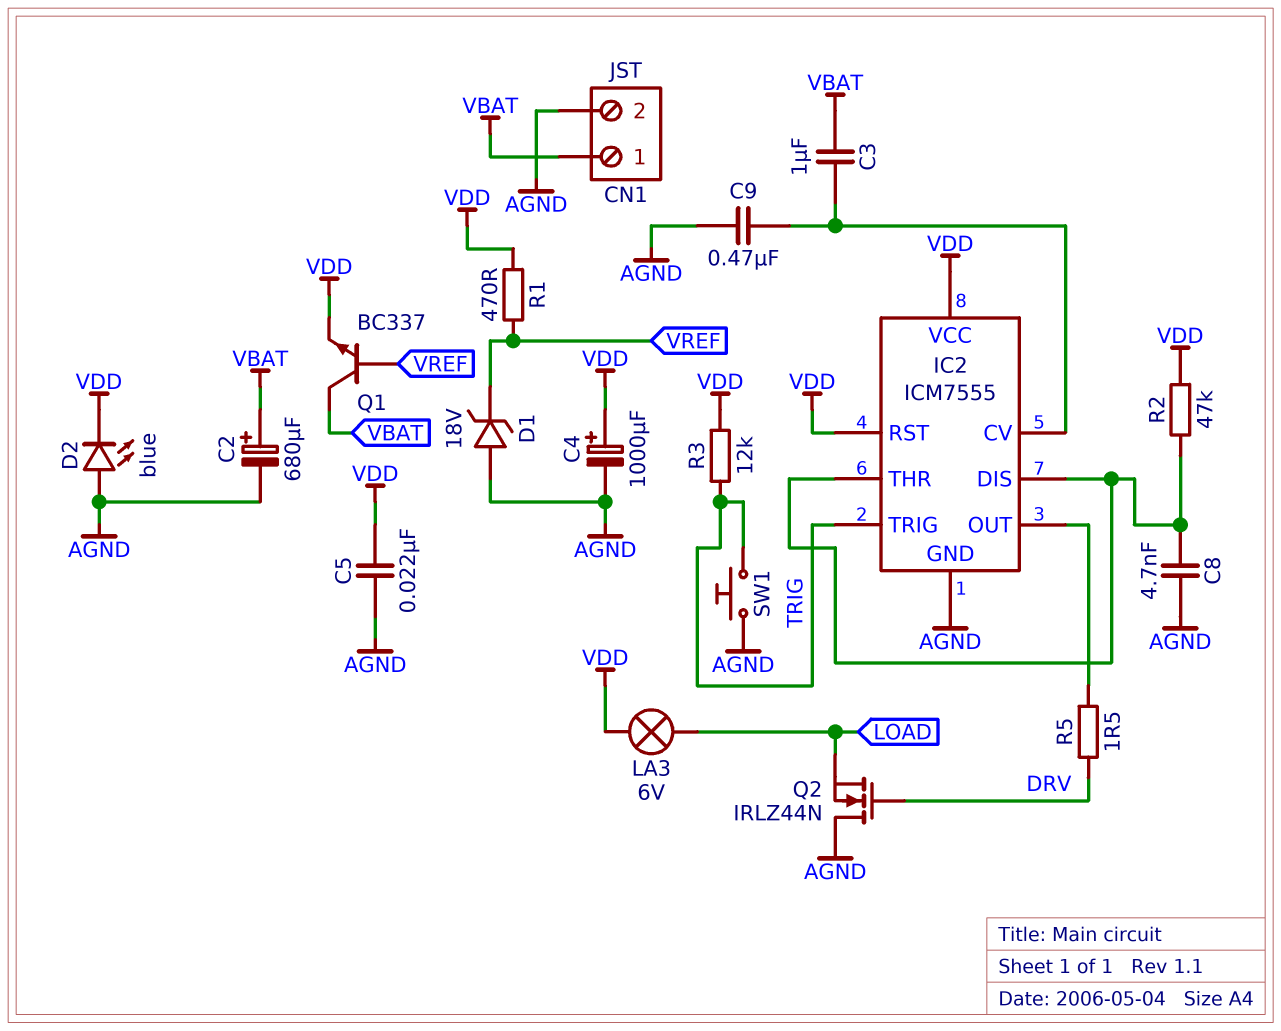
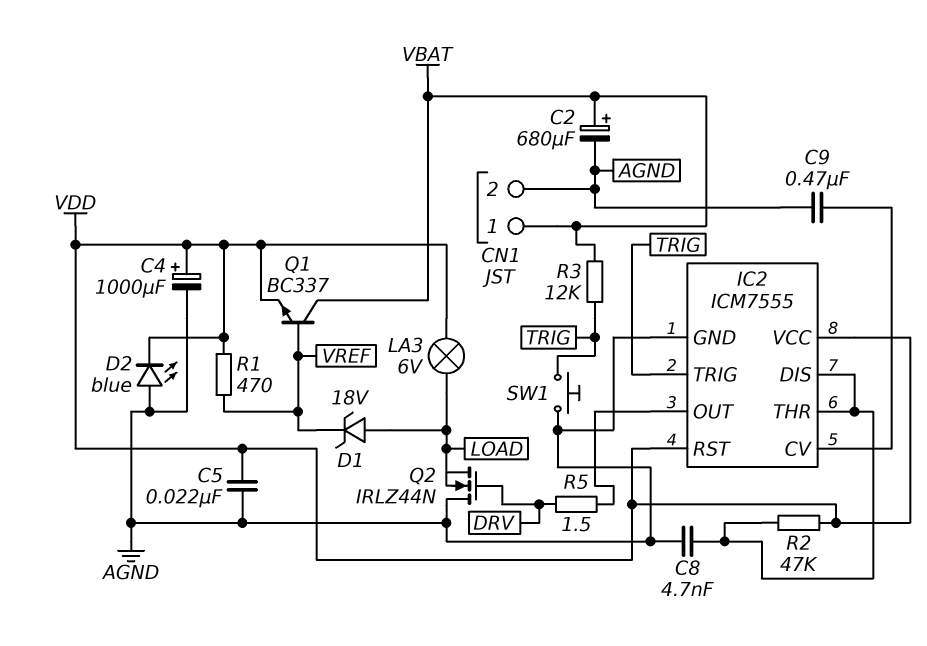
C3: 1uF (IC2/CV, VBAT) -> none
D1: zener 18V (A AGND, K VREF) -> zener 18V (A LOAD, K VREF)
R3: 12k (TRIG, VDD) -> 12k (TRIG, VBAT)

